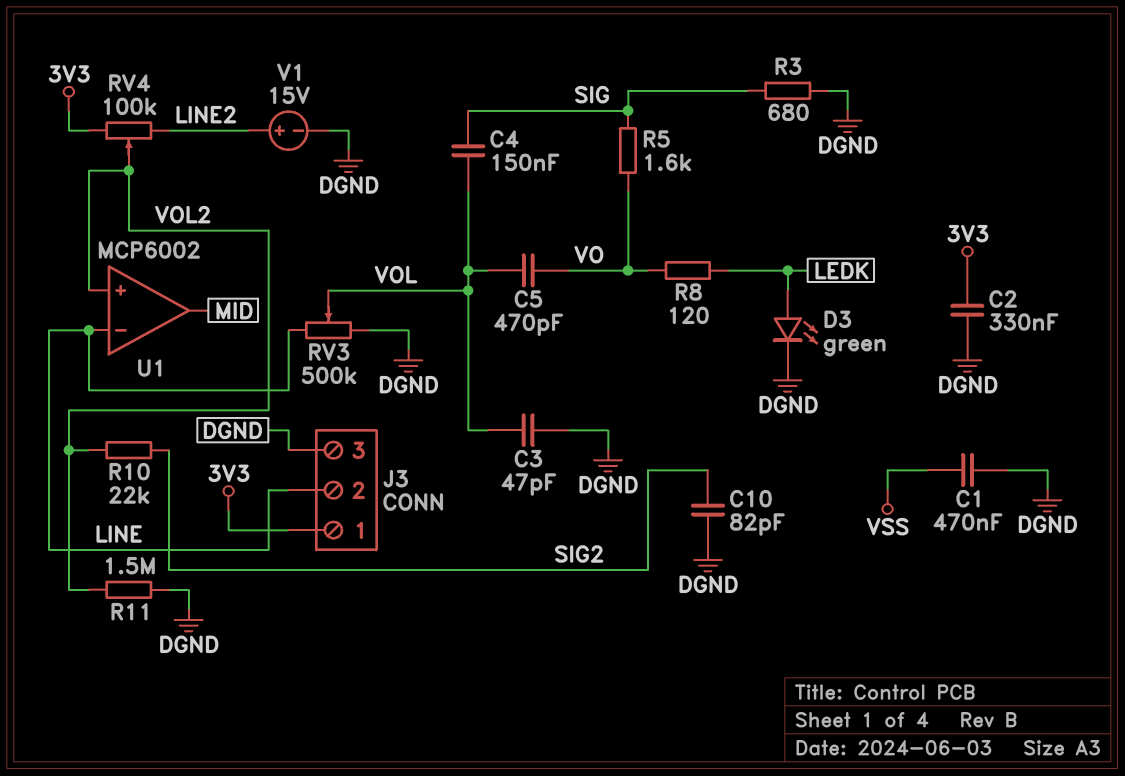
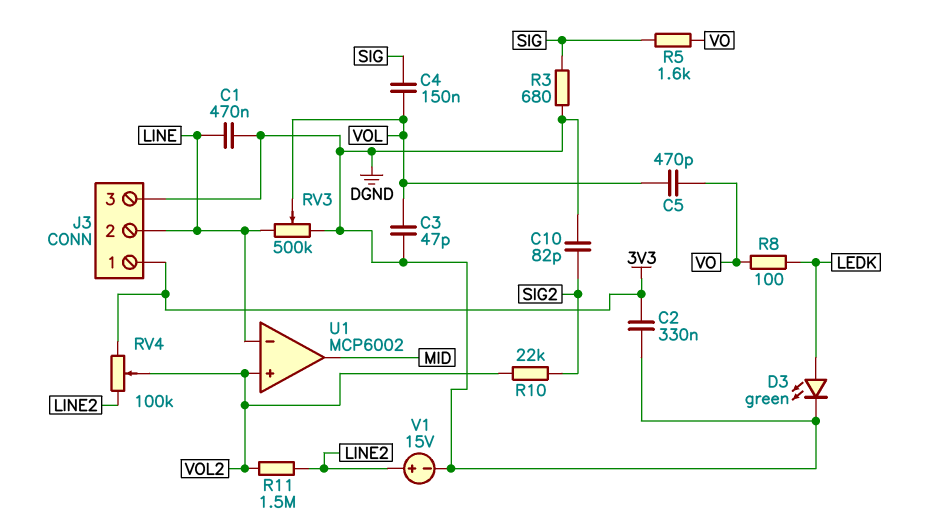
C1: 470nF (DGND, VSS) -> 470nF (DGND, LINE)
R8: 120 (LEDK, VO) -> 100 (LEDK, VO)
R11: 1.5M (DGND, VOL2) -> 1.5M (LINE2, VOL2)

